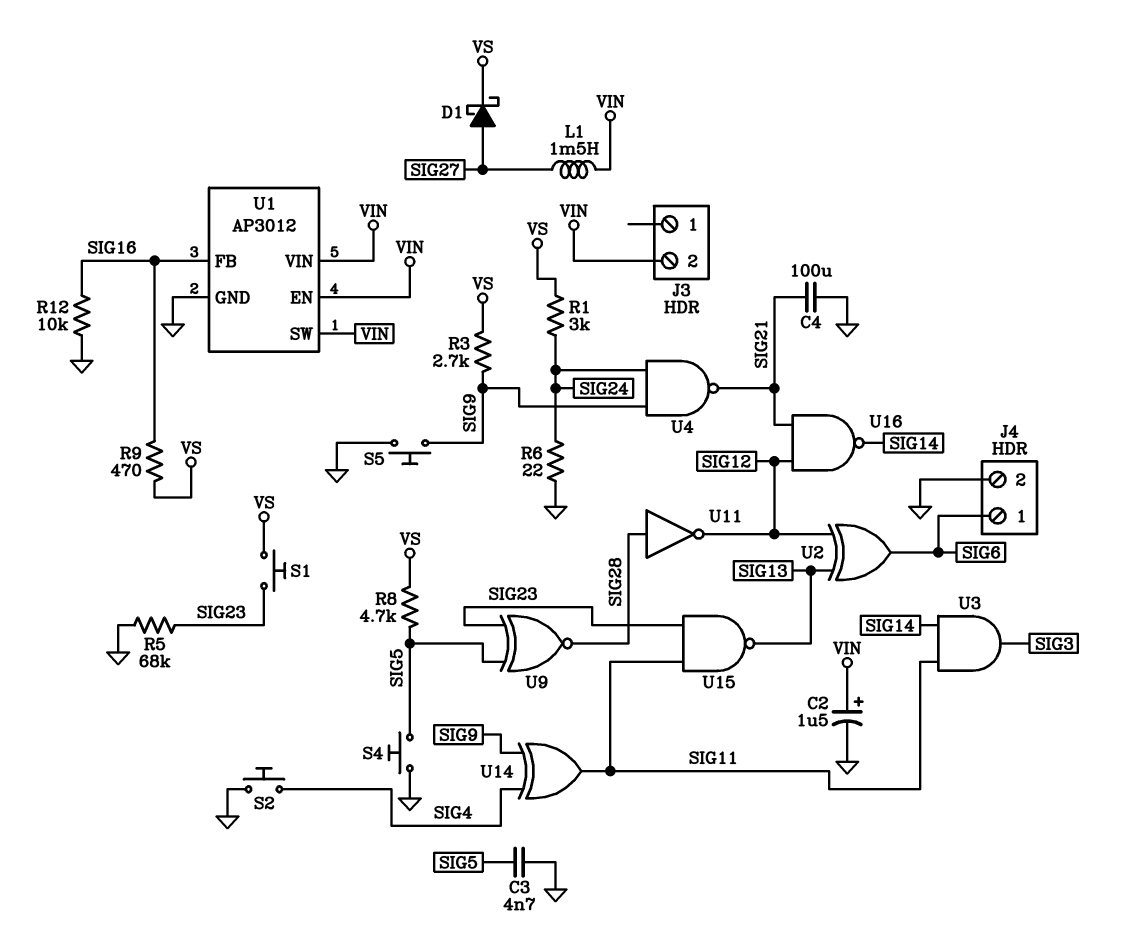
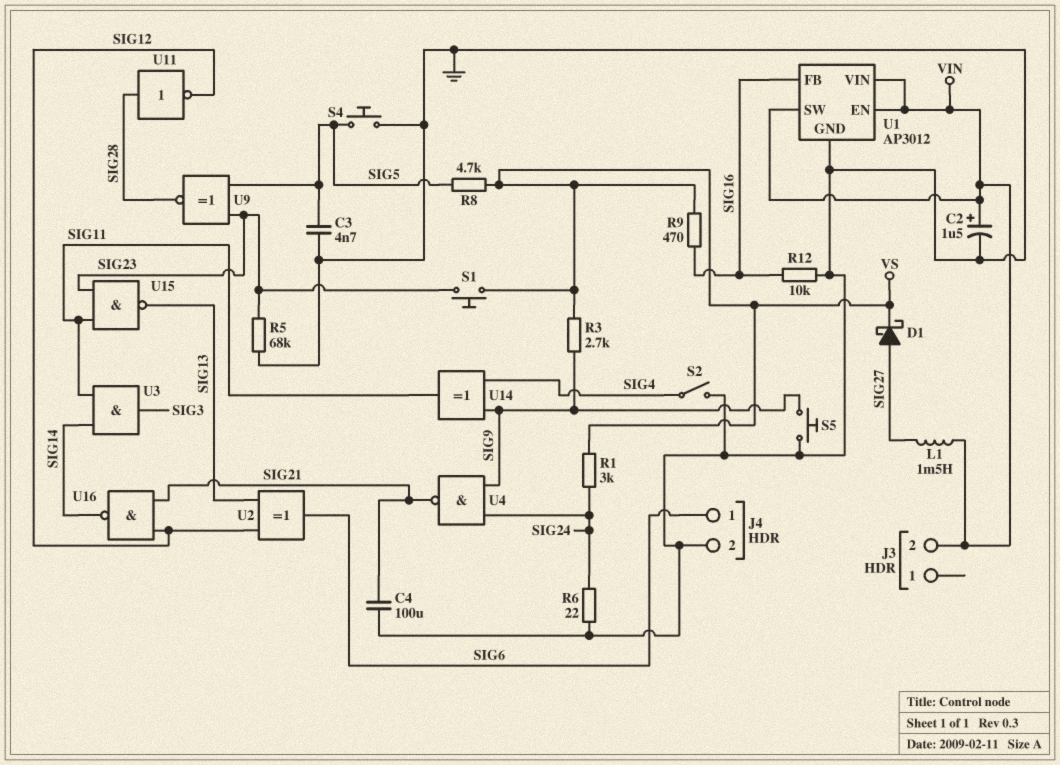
S2: button (GND, SIG4) -> switch (GND, SIG4)

